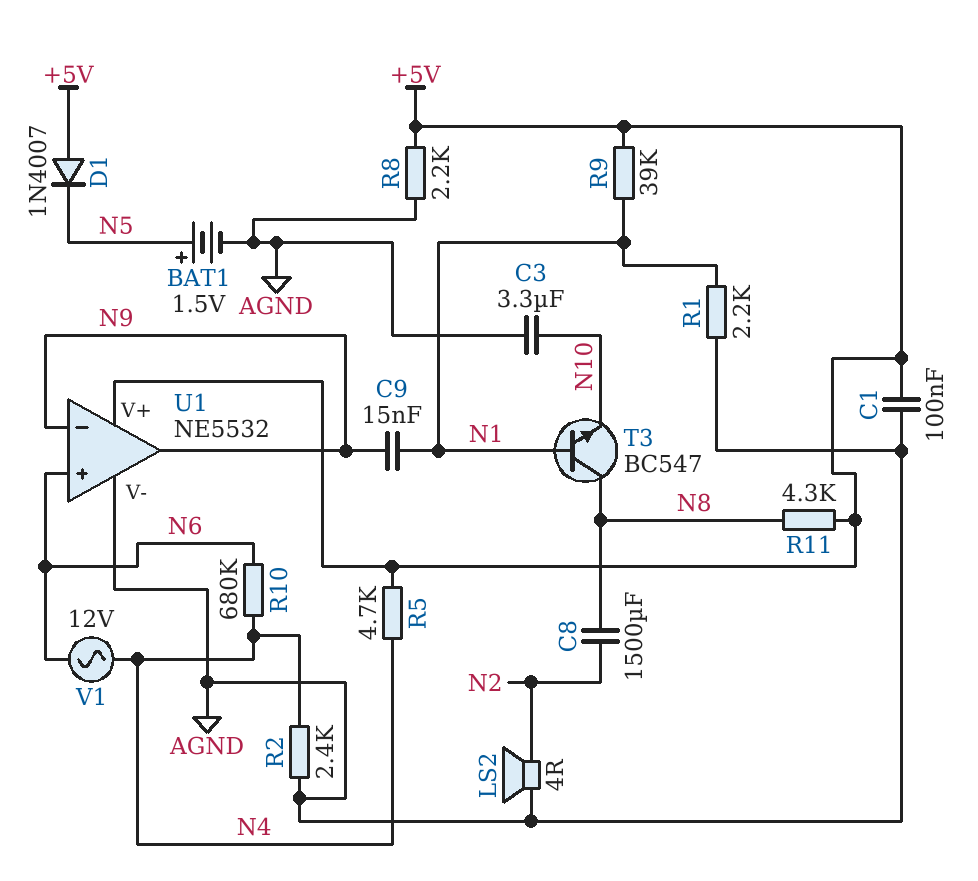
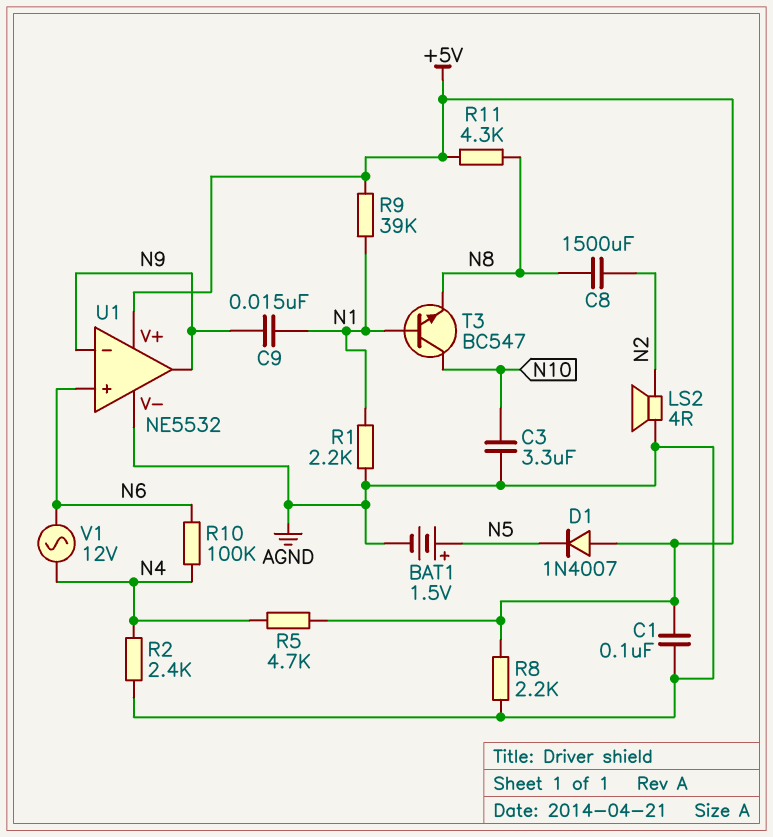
R10: 680k (N4, N6) -> 100k (N4, N6)
T3: NPN BC547 (B N1, C N8, E N10) -> NPN BC547 (B N1, C N10, E N8)

